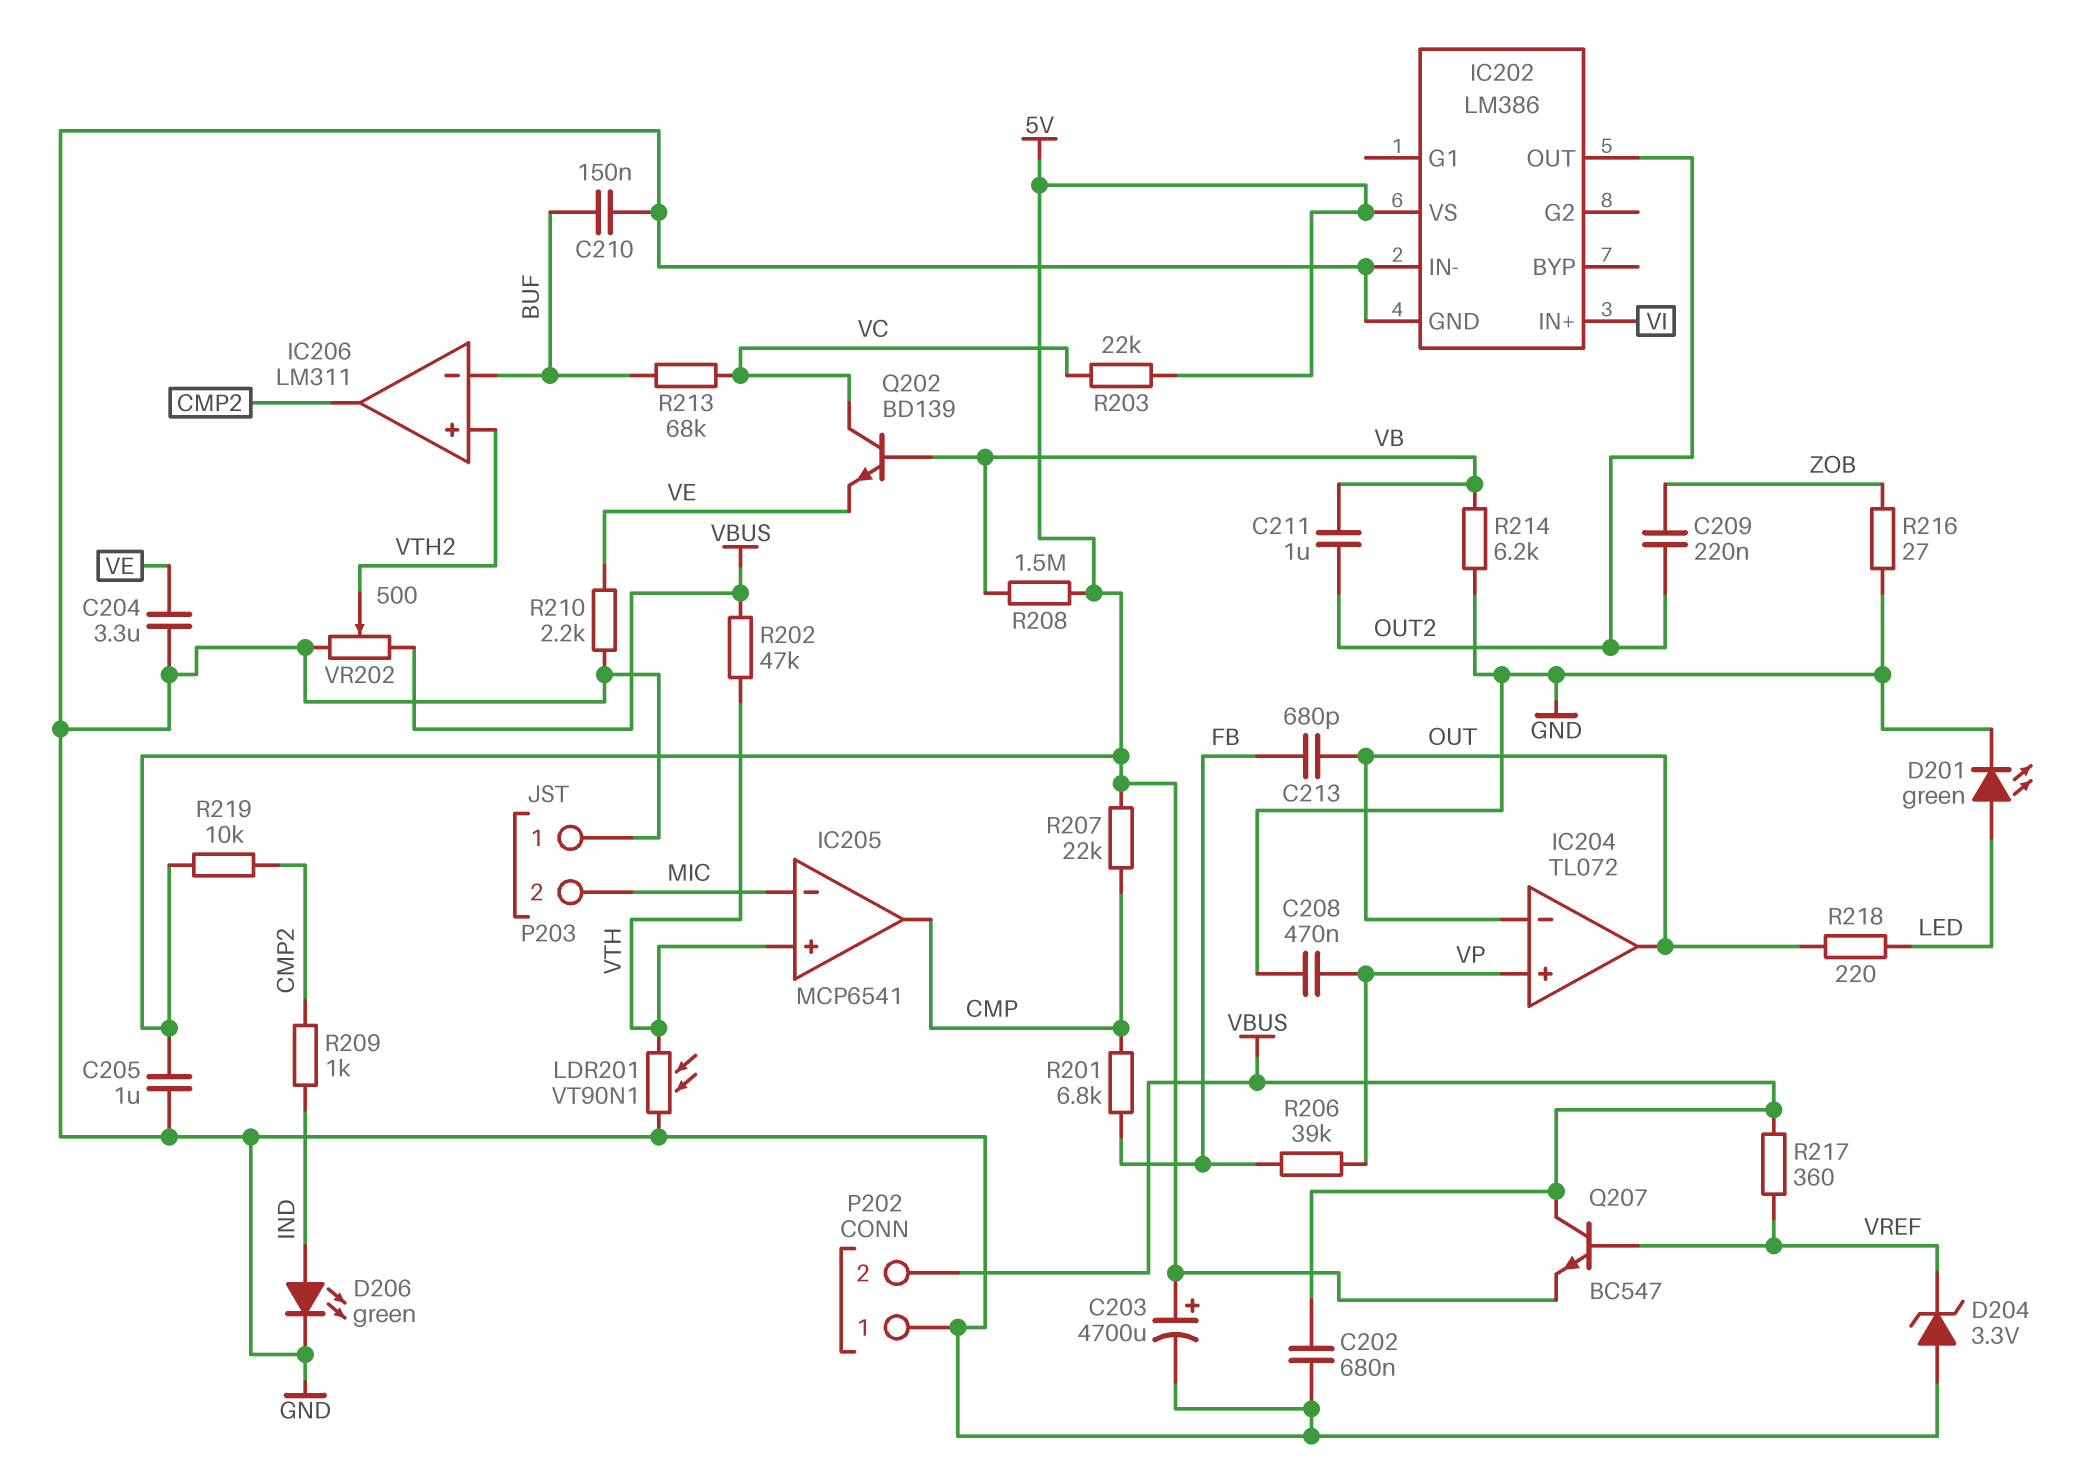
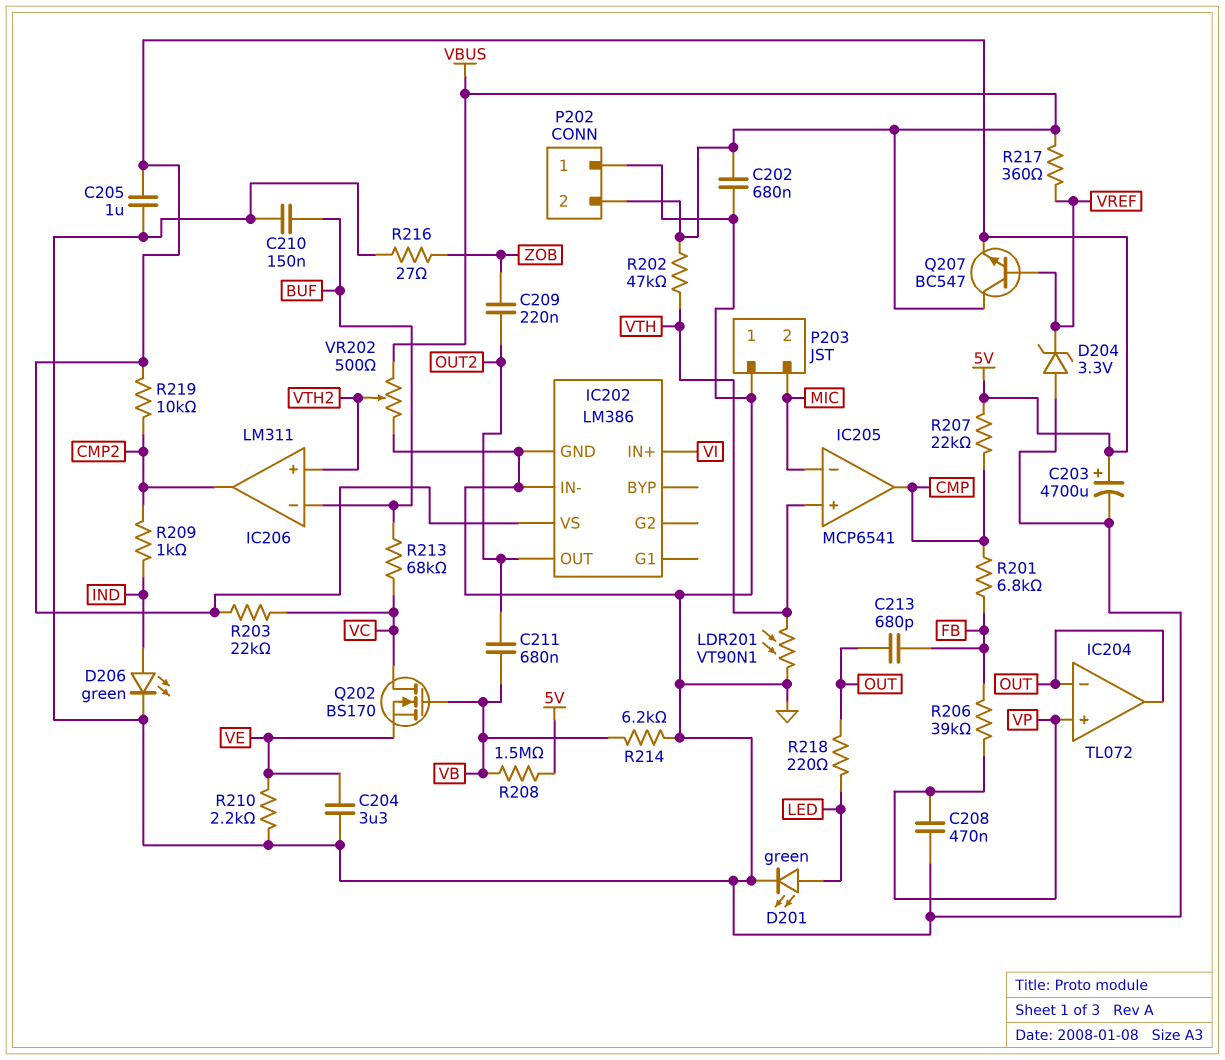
C211: 1uF (OUT2, VB) -> 680nF (OUT2, VB)
Q202: NPN BD139 (B VB, C VC, E VE) -> NMOS BS170 (G VB, D VC, S VE)

